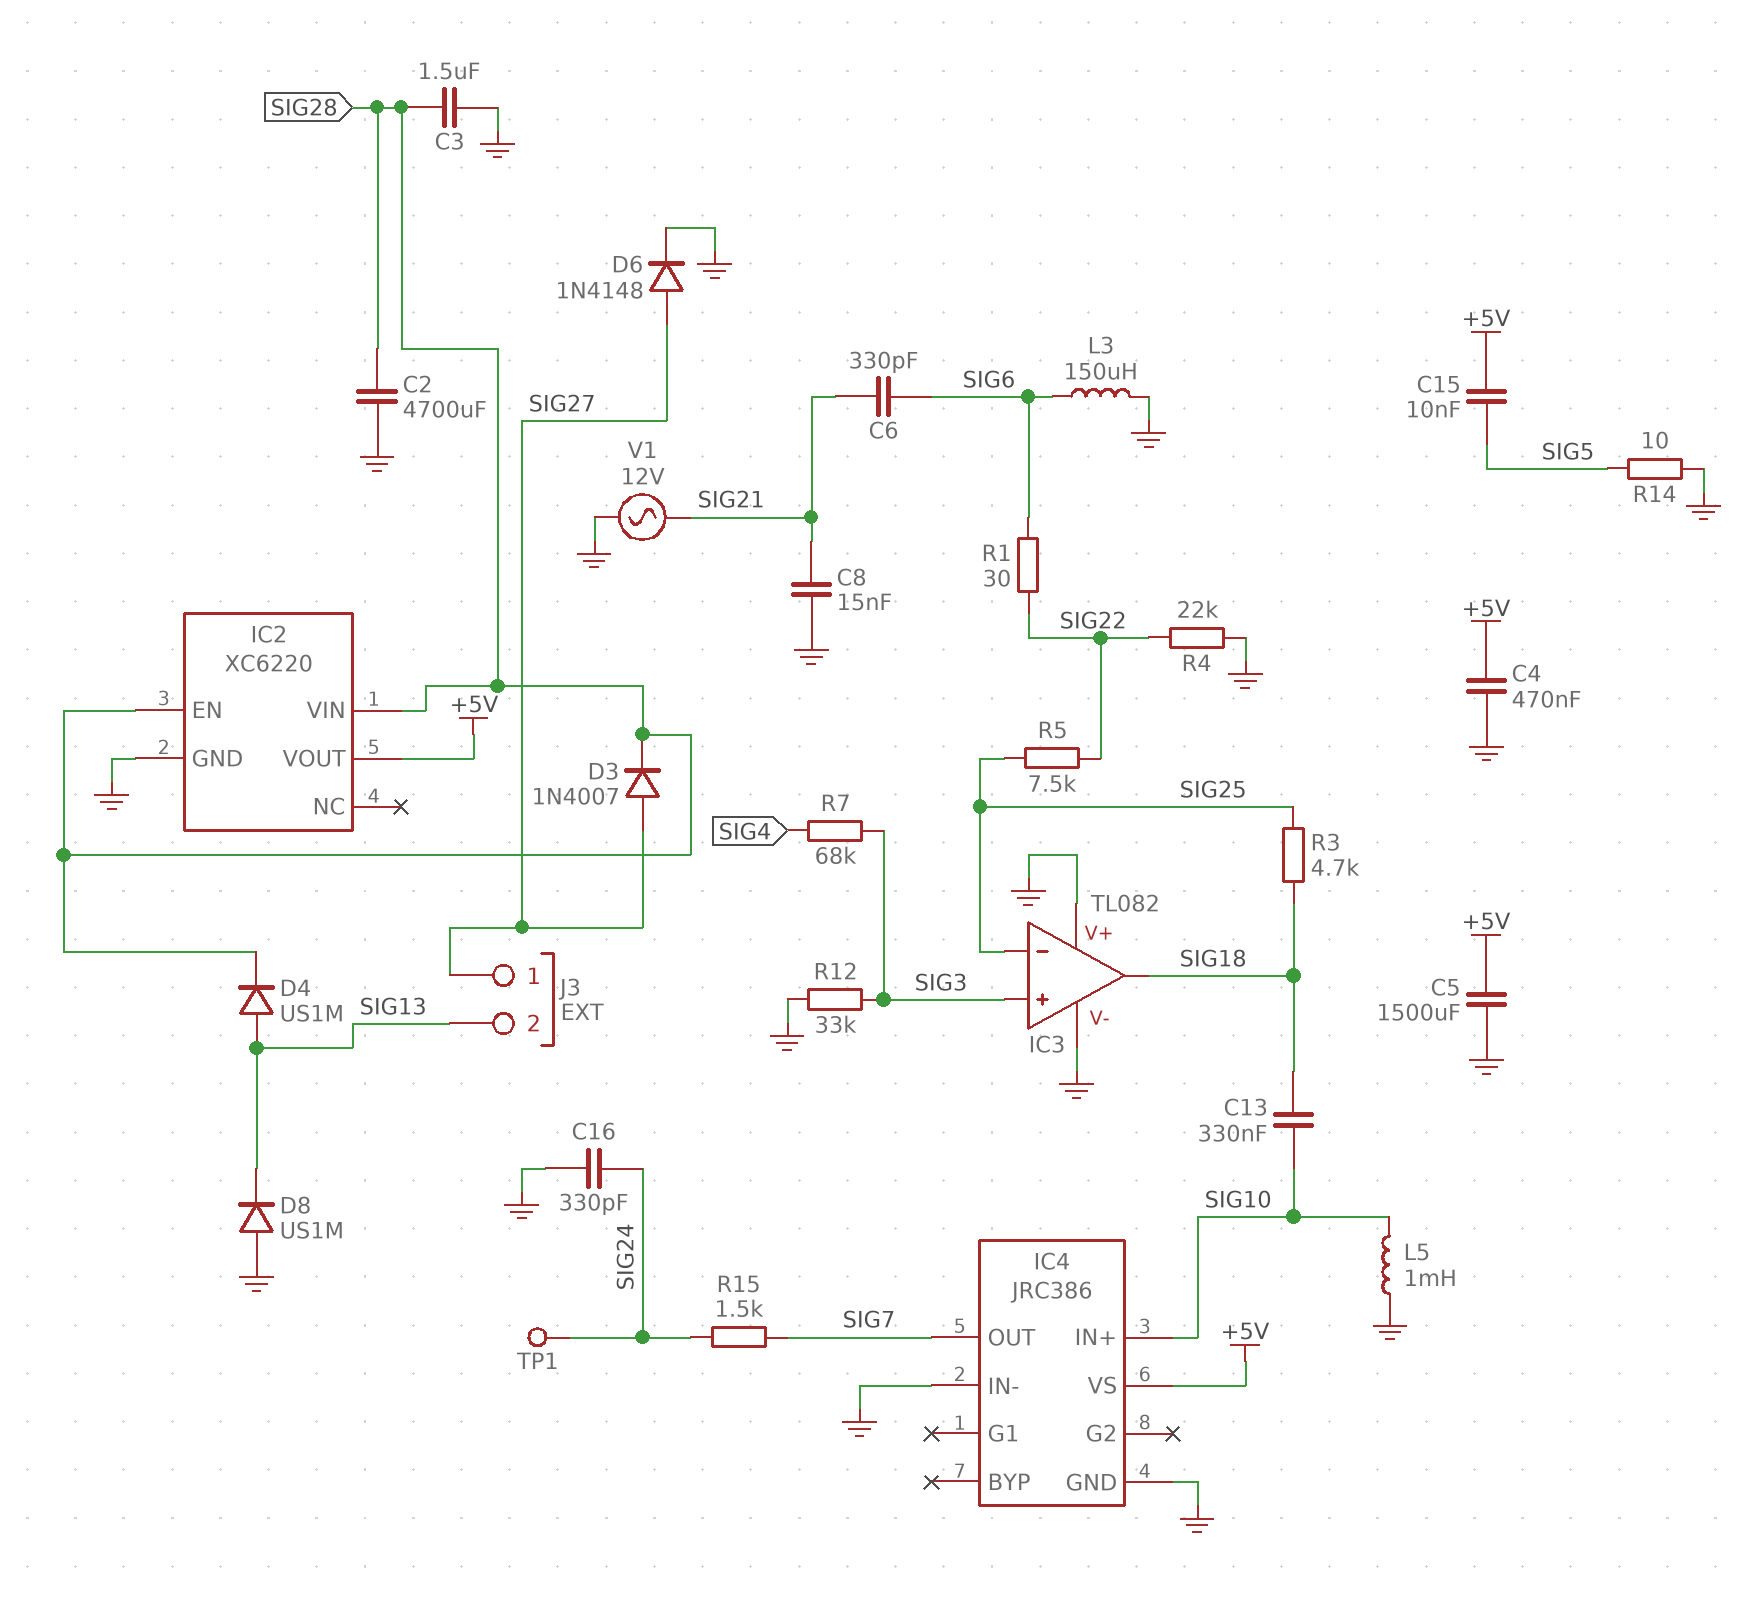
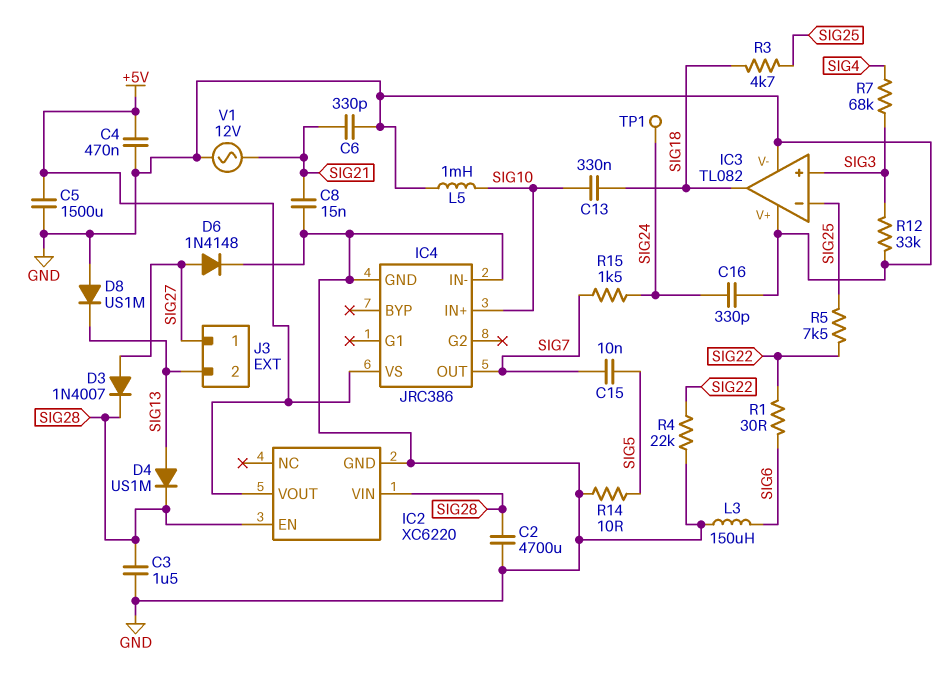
C6: 330pF (SIG6, SIG21) -> 330pF (GND, SIG21)
C15: 10nF (+5V, SIG5) -> 10nF (SIG5, SIG7)

